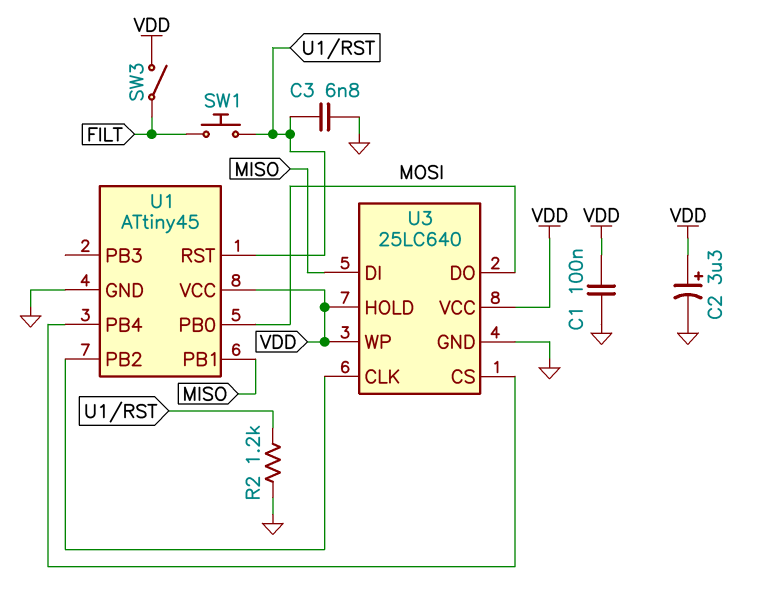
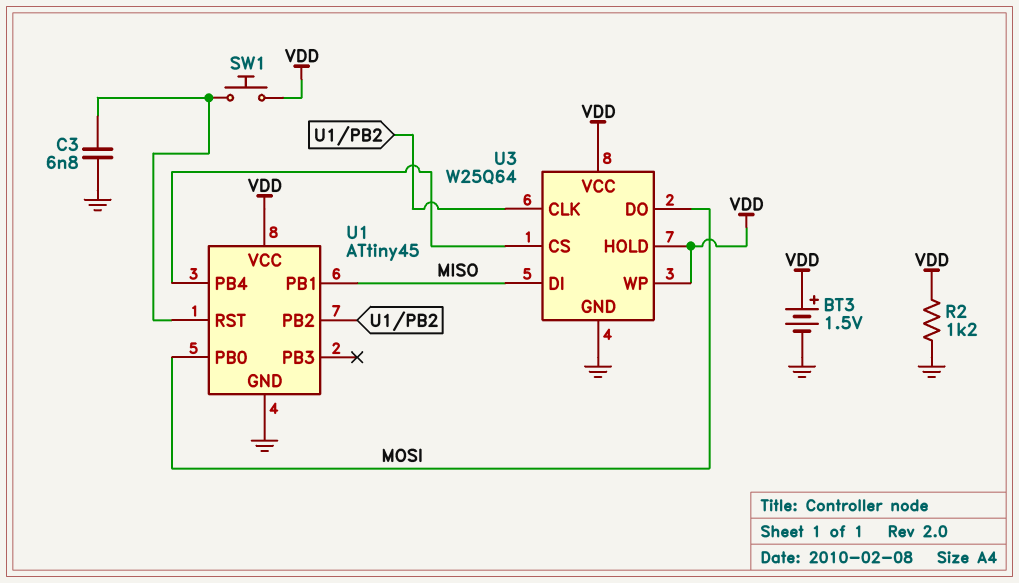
BT3: none -> 1.5V (plus VDD, minus GND)
C1: 100nF (GND, VDD) -> none
C2: 3.3uF (plus VDD, minus GND) -> none
R2: 1.2k (GND, U1/RST) -> 1.2k (GND, VDD)
SW1: button (FILT, U1/RST) -> button (U1/RST, VDD)
SW3: switch (FILT, VDD) -> none
U3: 25LC640 -> W25Q64

